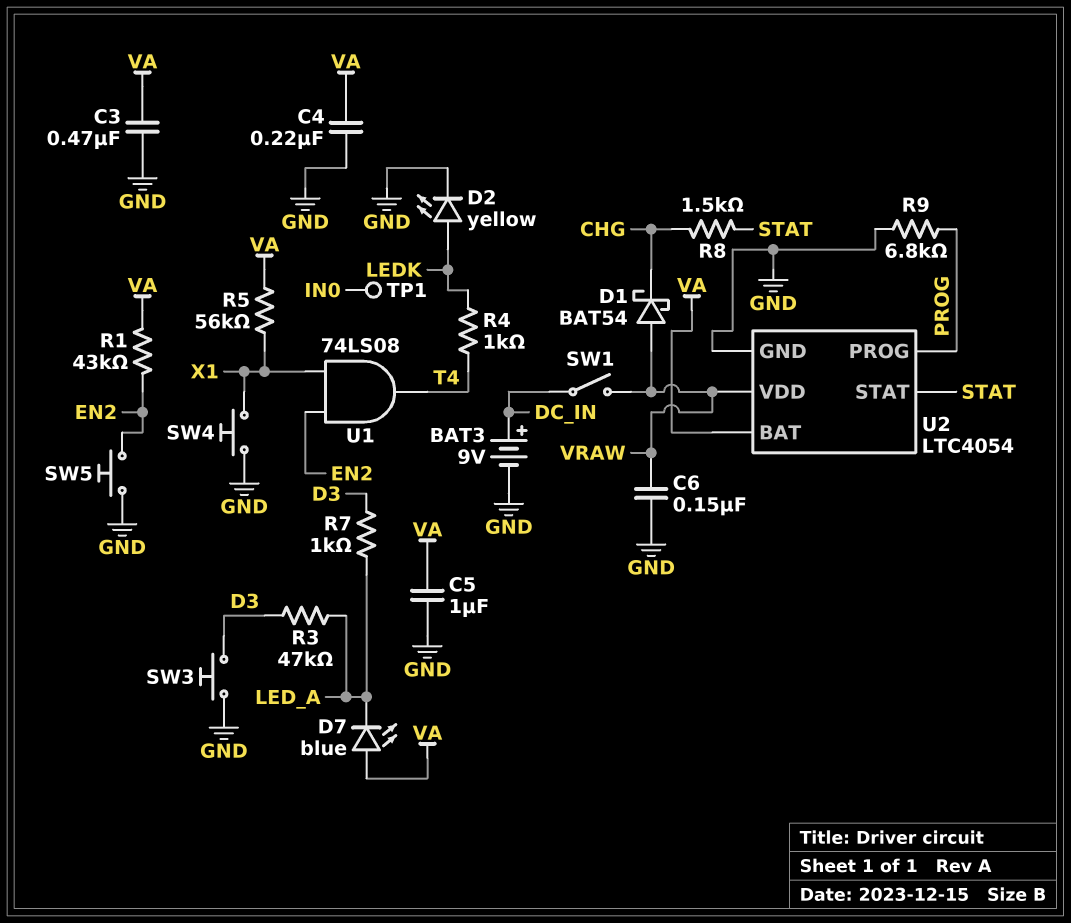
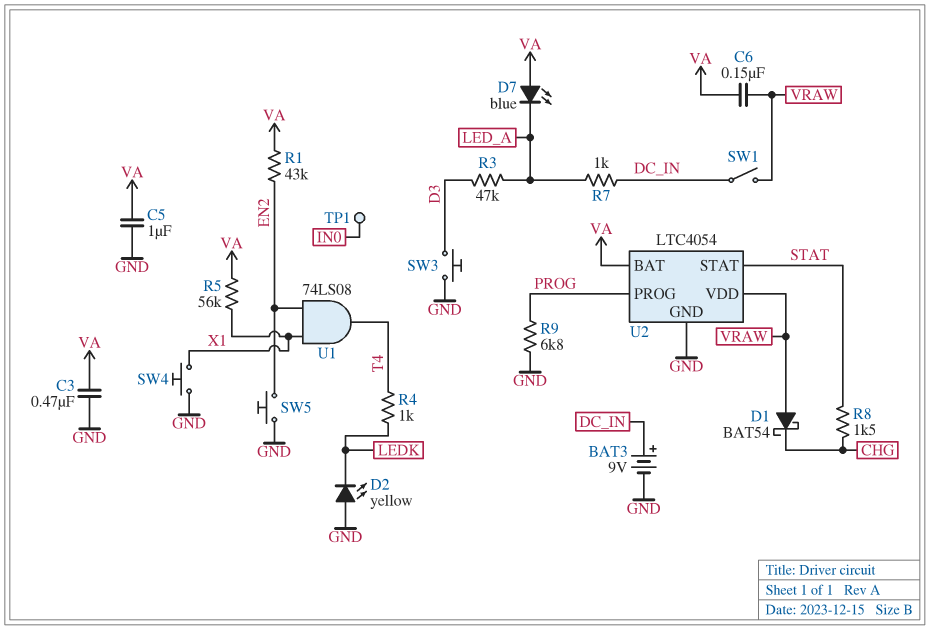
C4: 220nF (GND, VA) -> none
C6: 150nF (GND, VRAW) -> 150nF (VA, VRAW)
D2: LED yellow (A LEDK, K GND) -> LED yellow (A GND, K LEDK)
R7: 1k (D3, LED_A) -> 1k (DC_IN, LED_A)

